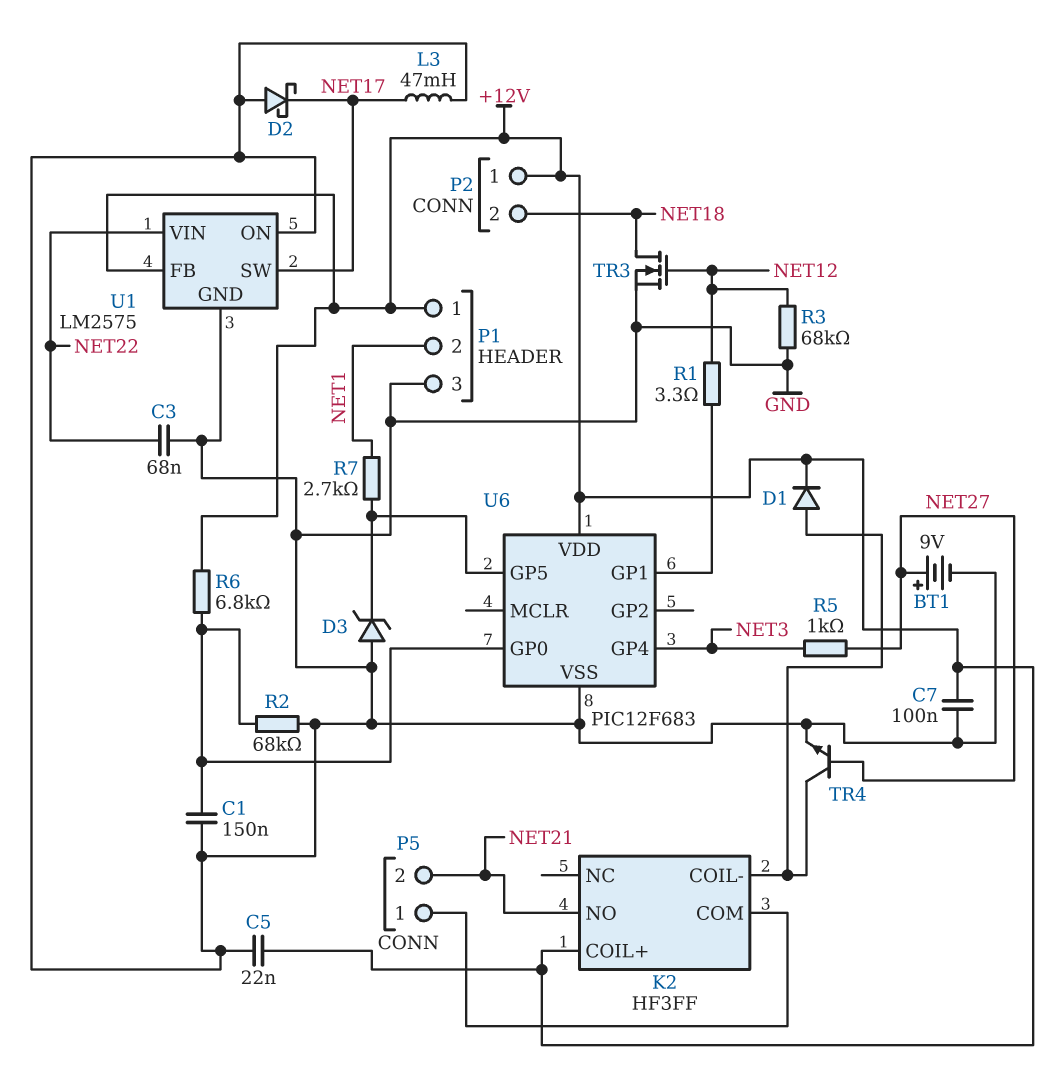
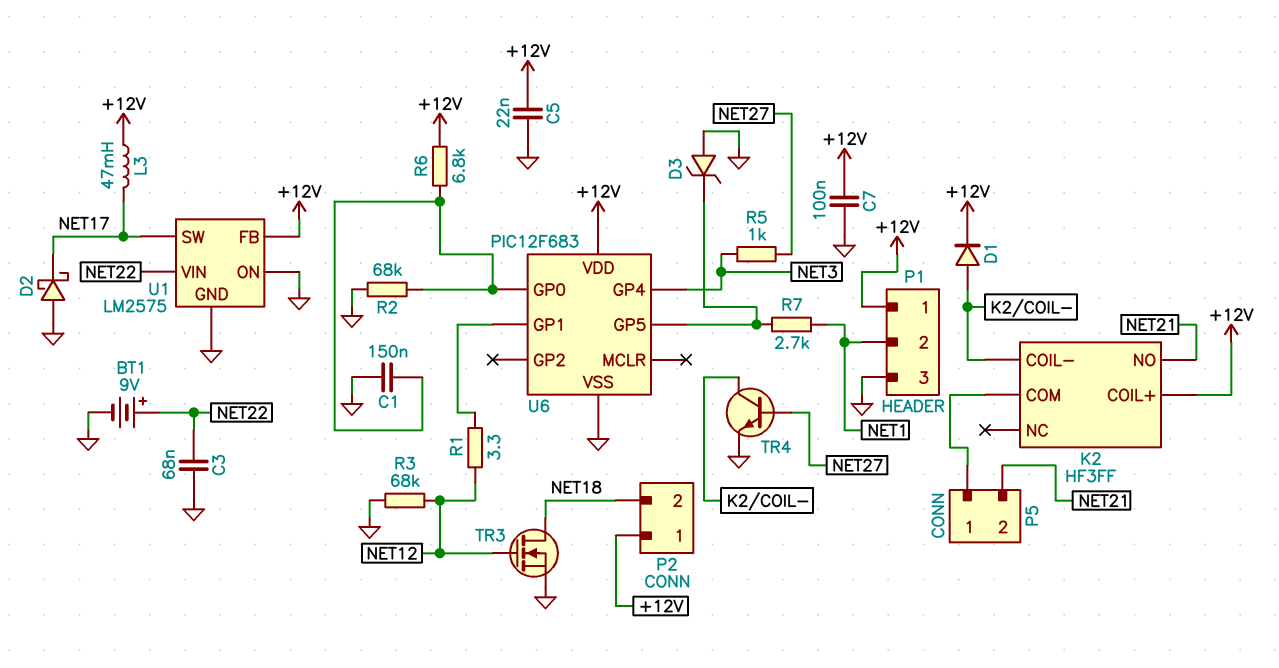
BT1: 9V (plus NET27, minus GND) -> 9V (plus NET22, minus GND)
L3: 47mH (GND, NET17) -> 47mH (+12V, NET17)

